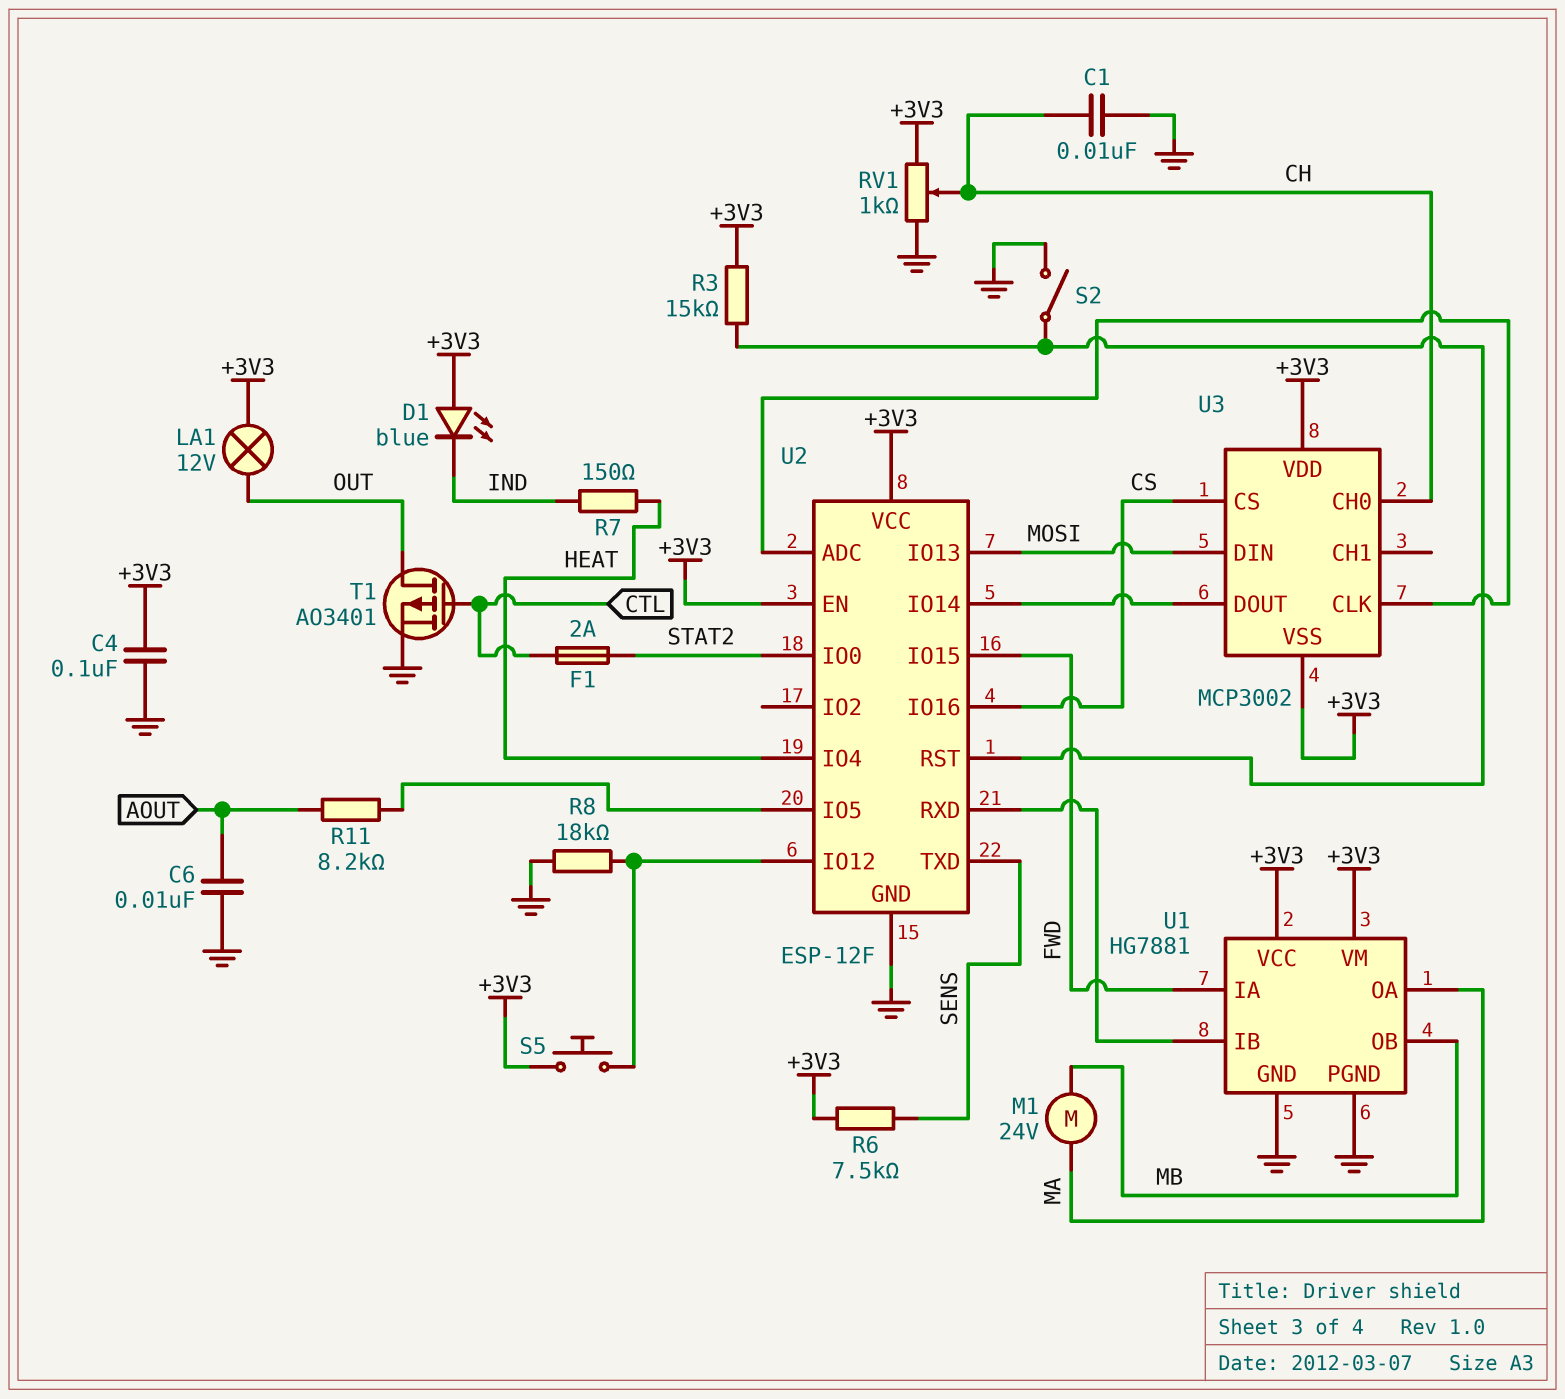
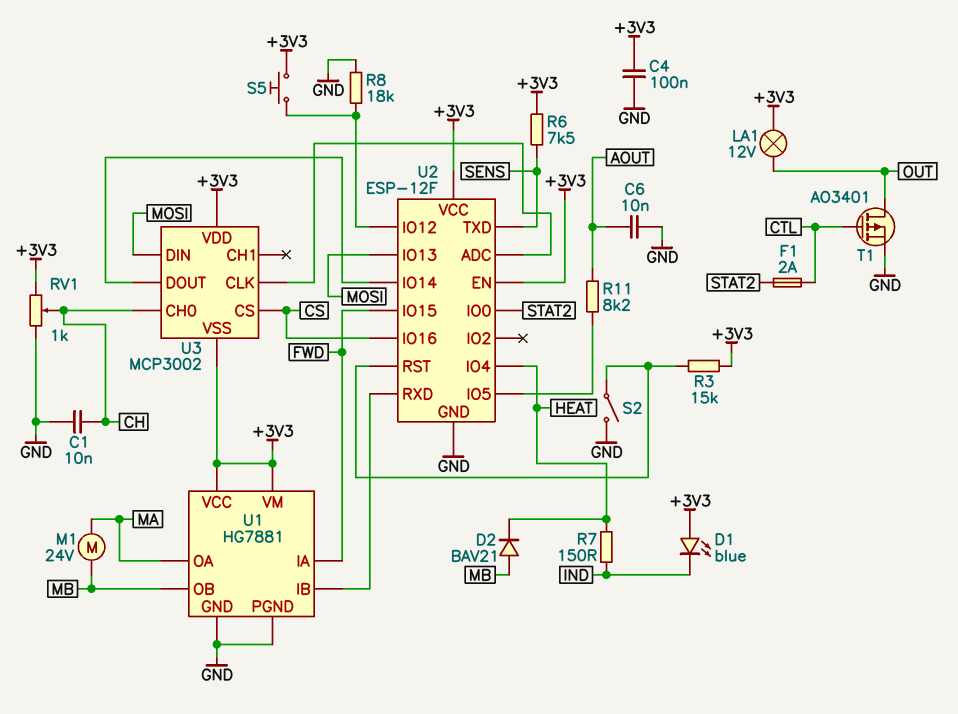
D2: none -> diode BAV21 (A MB, K HEAT)

